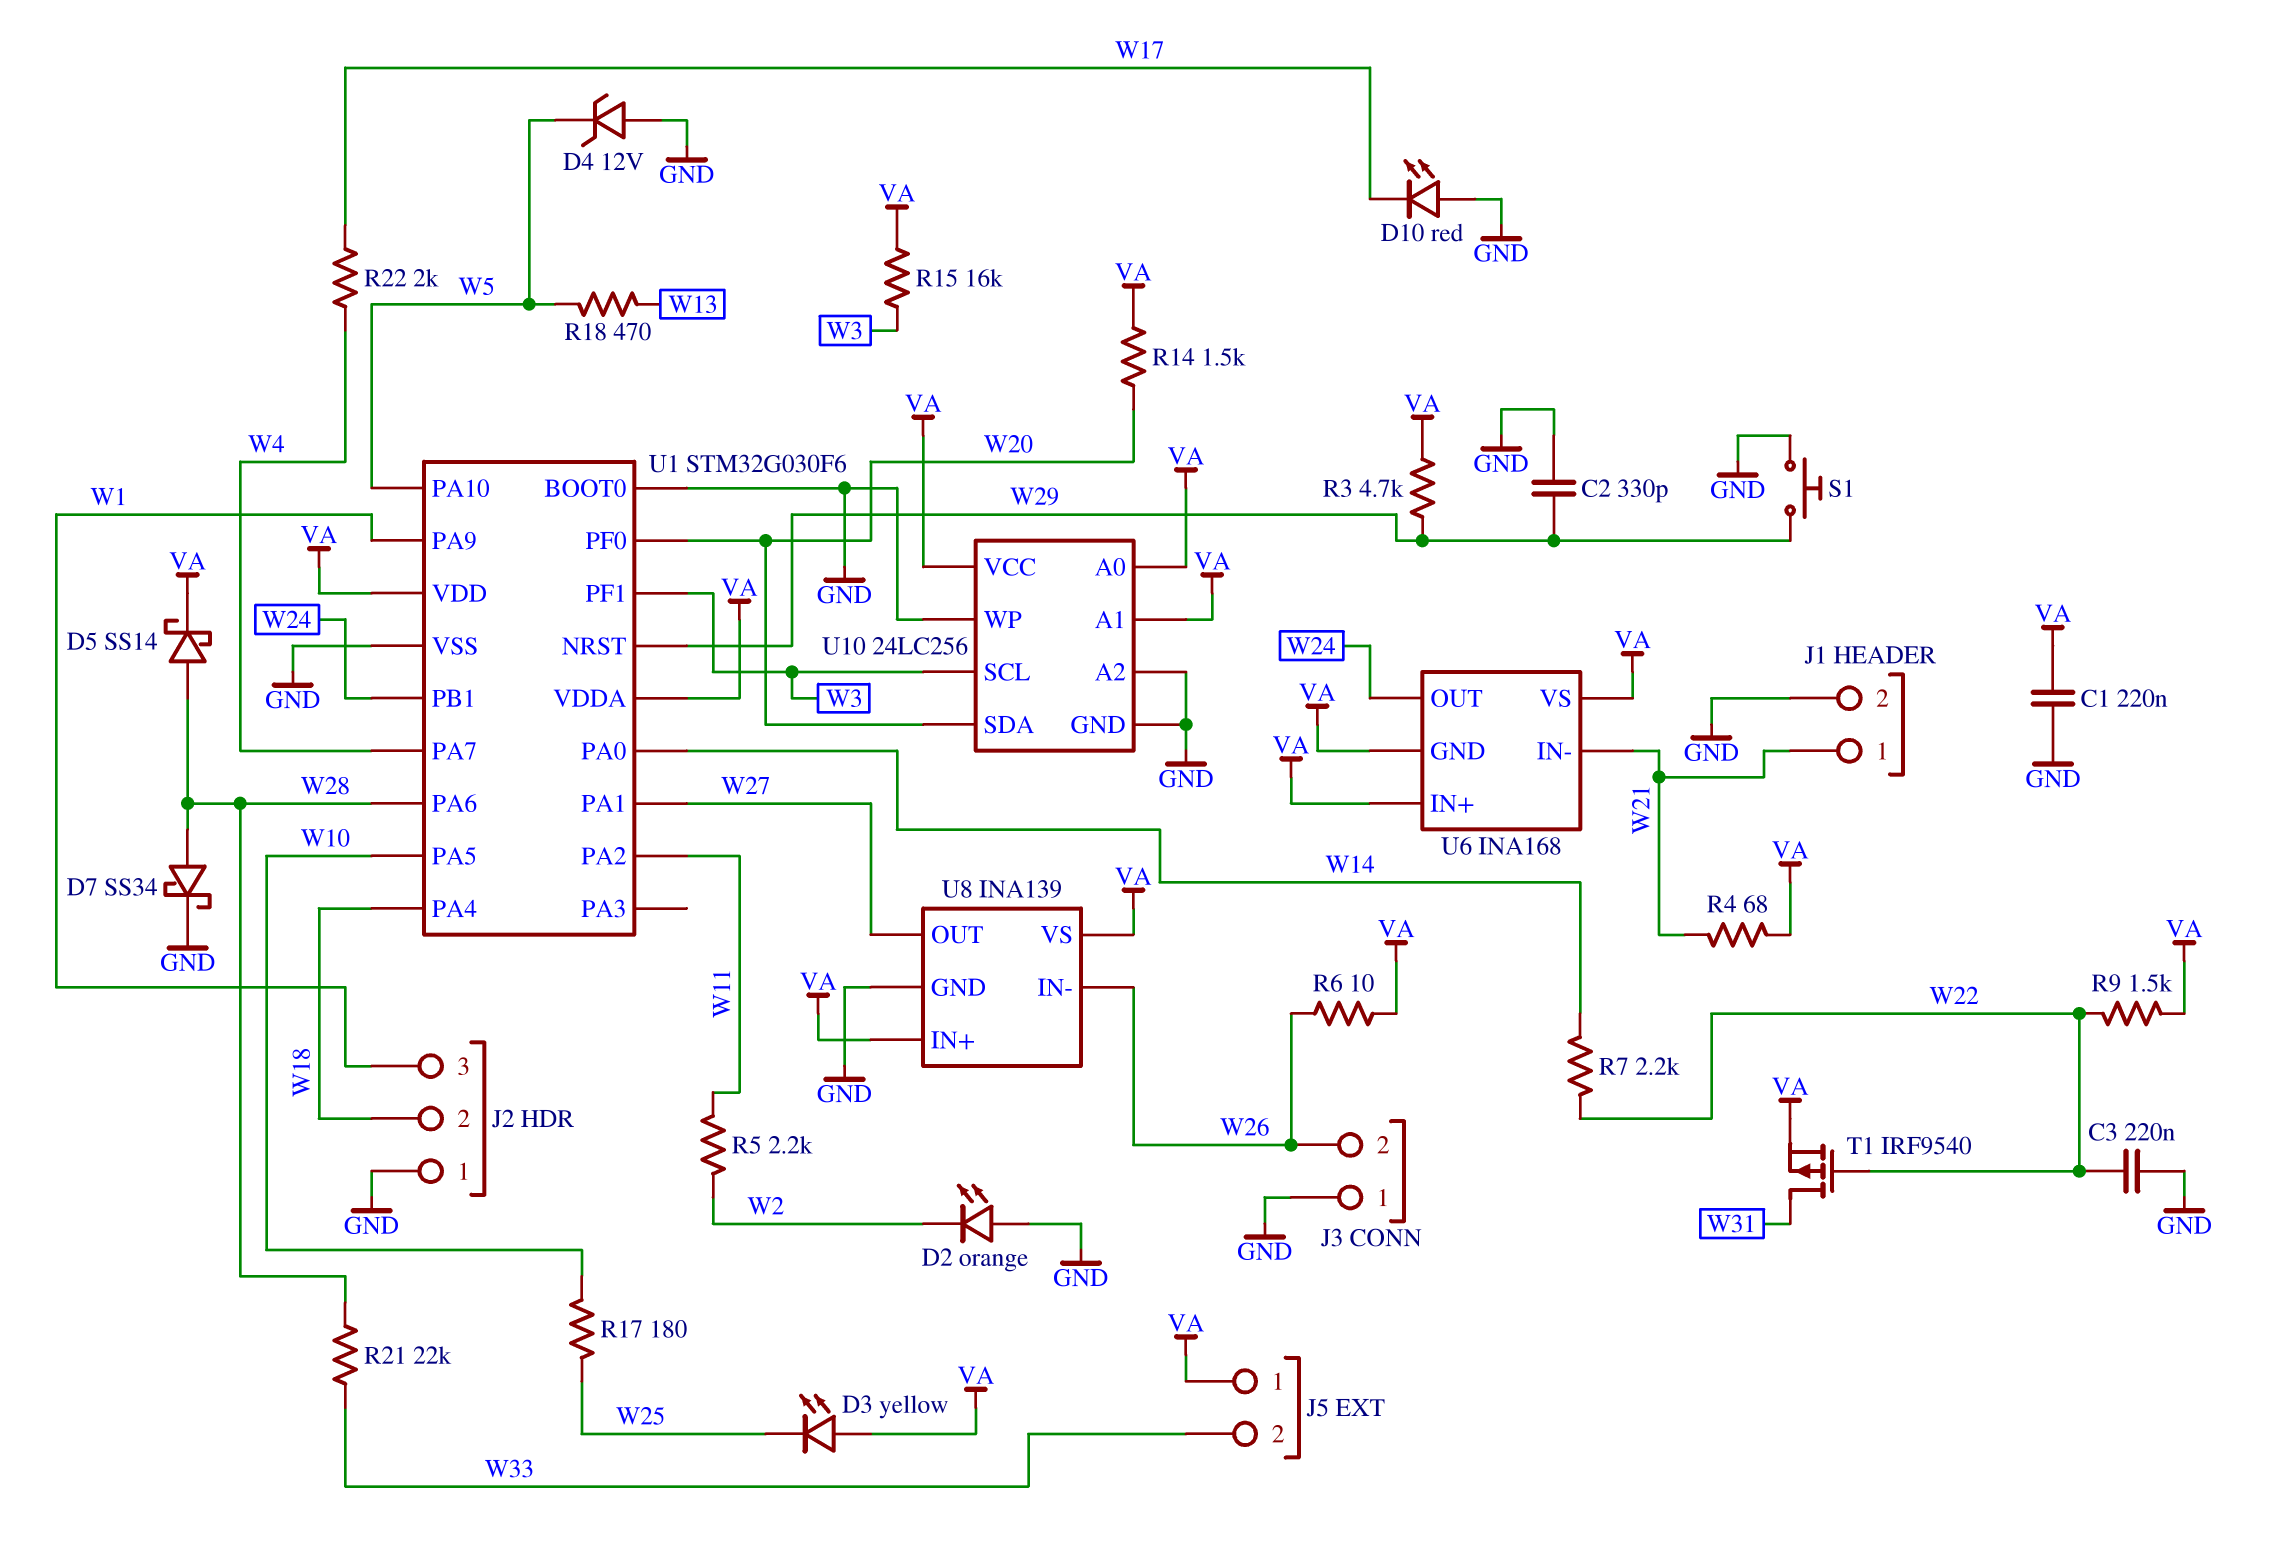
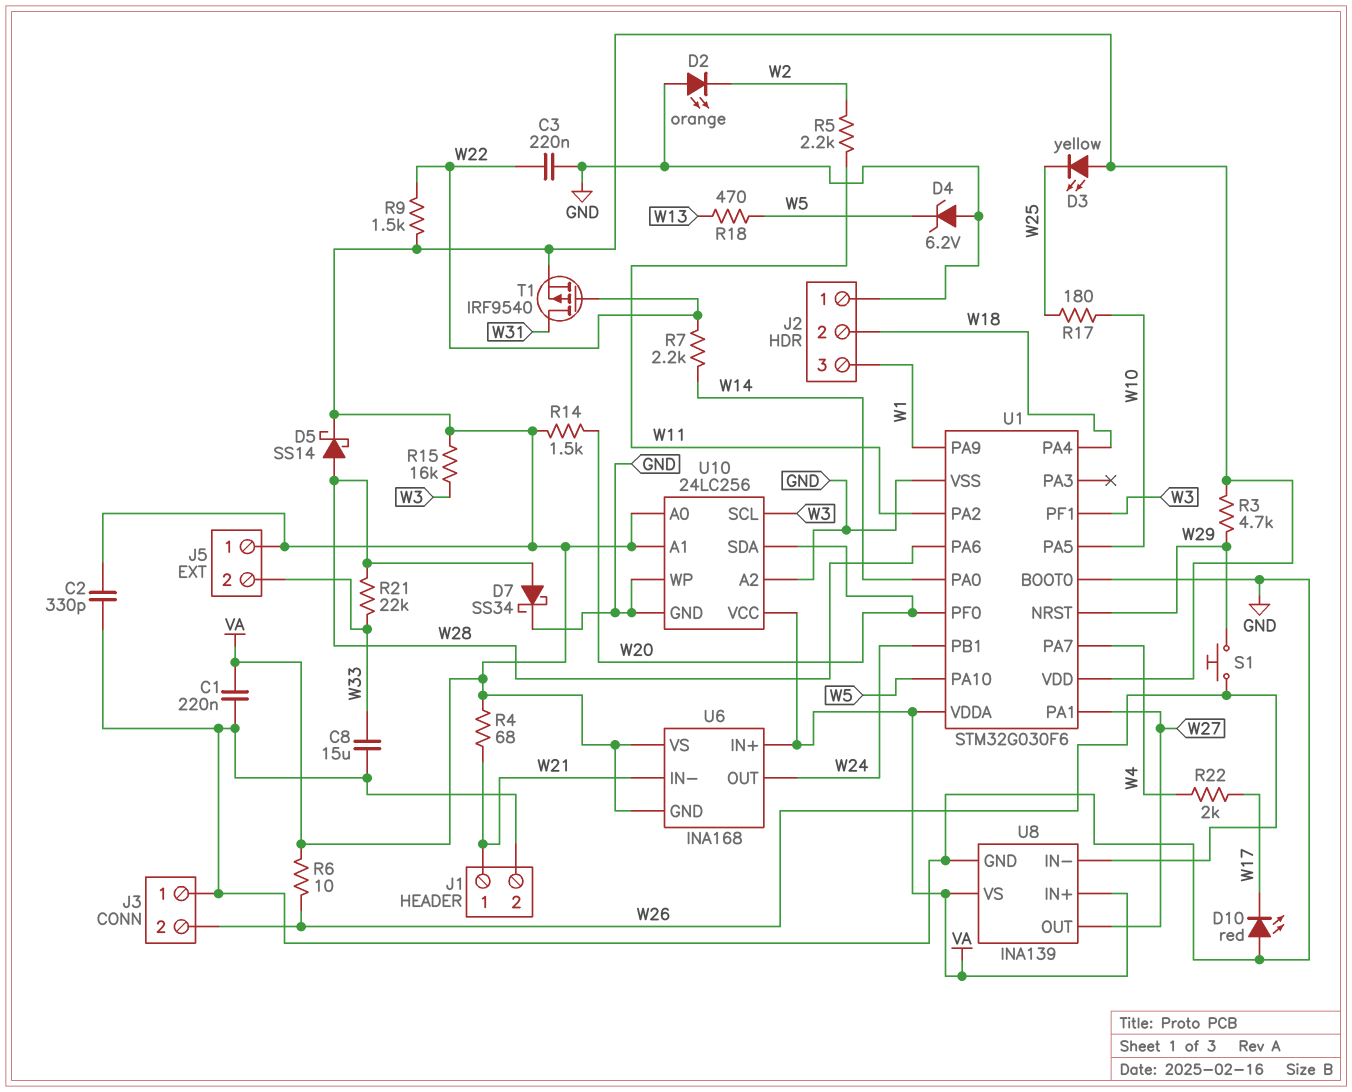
C2: 330pF (GND, W29) -> 330pF (GND, VA)
C8: none -> 15uF (GND, W33)
D4: zener 12V (A GND, K W5) -> zener 6.2V (A GND, K W5)
S1: button (GND, W29) -> button (W26, W29)

